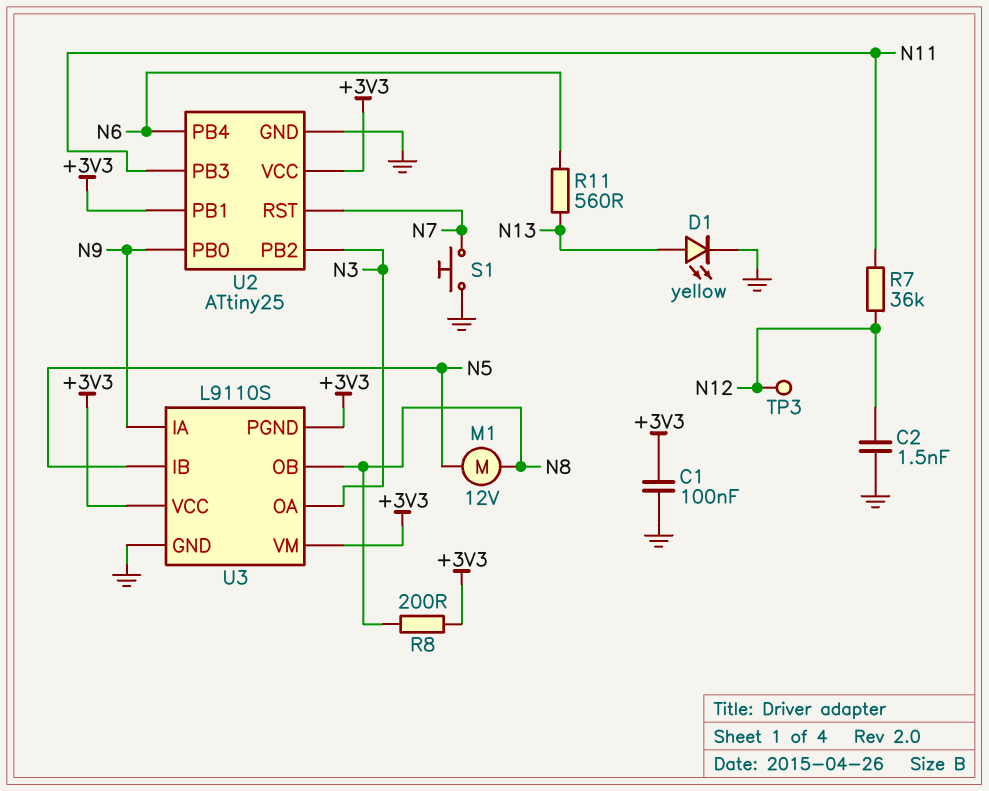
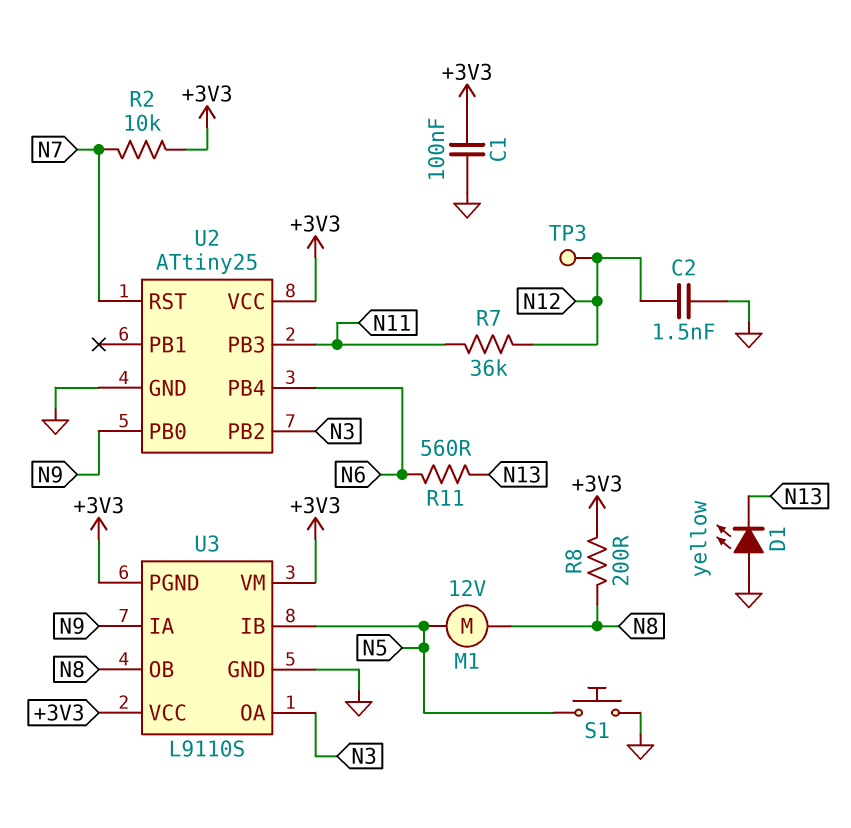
D1: LED yellow (A N13, K GND) -> LED yellow (A GND, K N13)
R2: none -> 10k (+3V3, N7)
S1: button (GND, N7) -> button (GND, N5)
U2 pin PB1: +3V3 -> none

